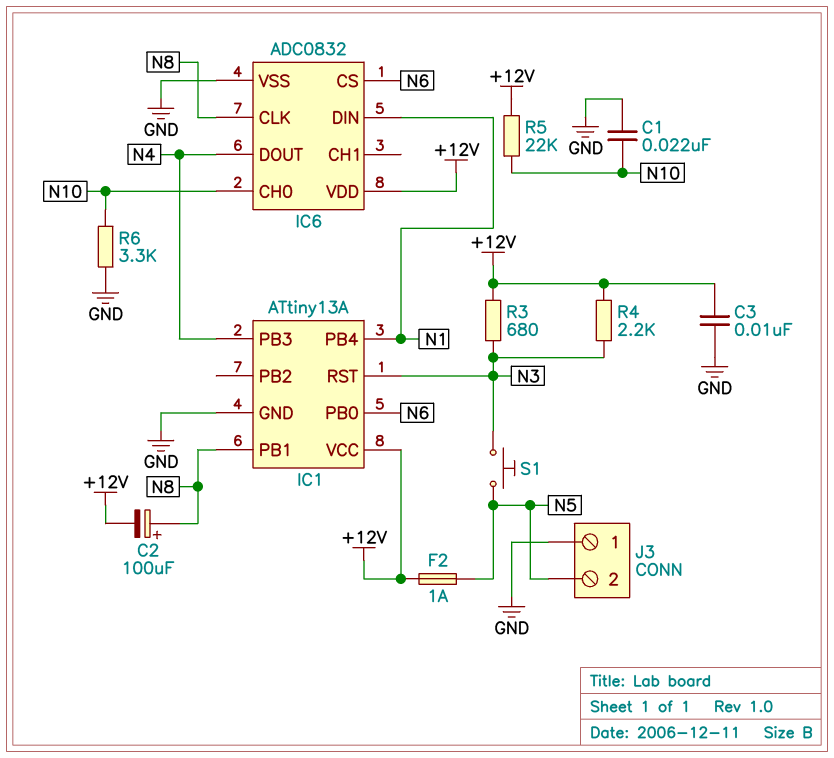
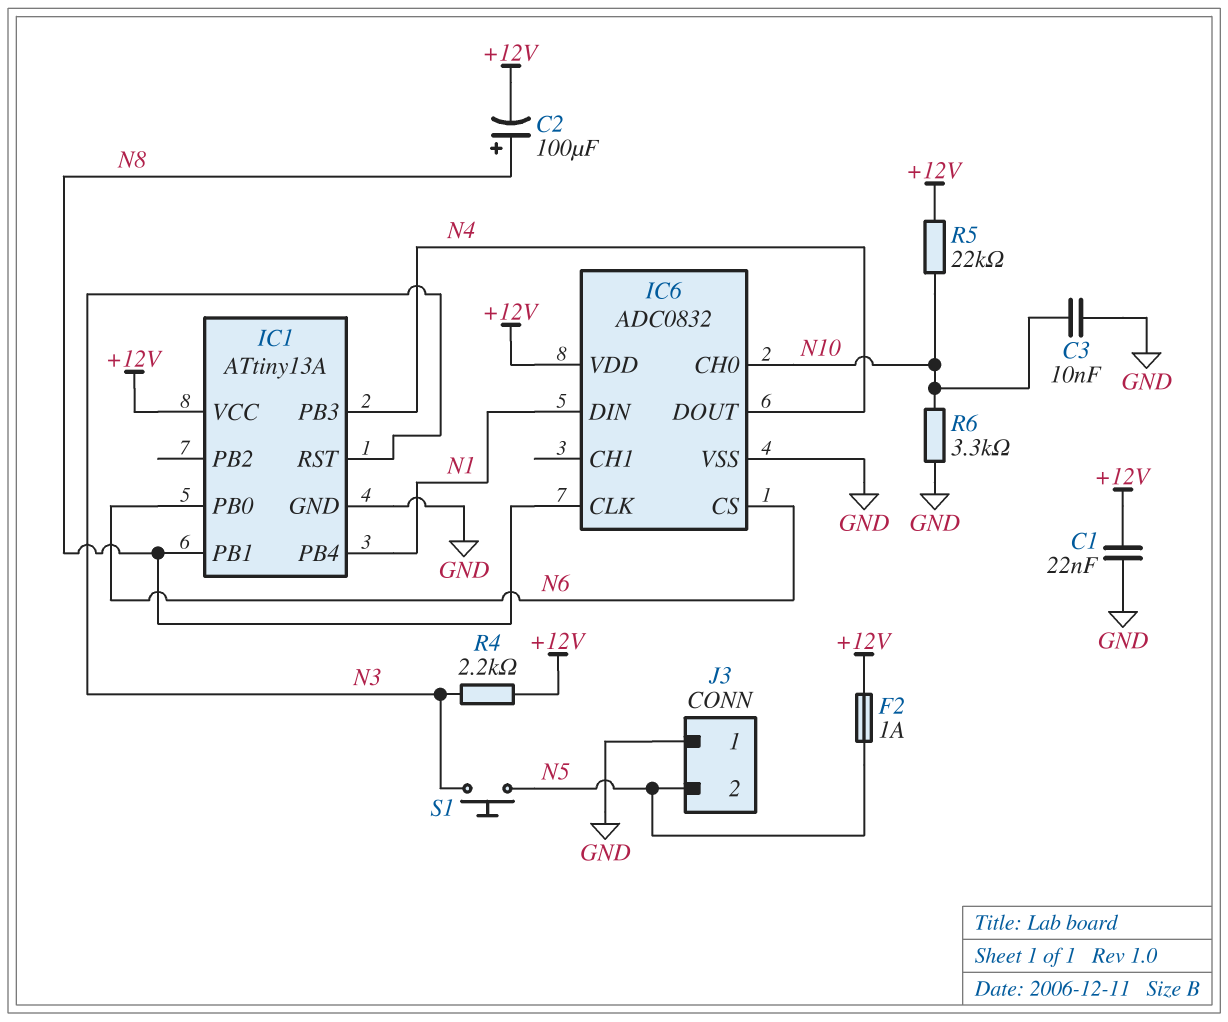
C1: 22nF (GND, N10) -> 22nF (+12V, GND)
C3: 10nF (+12V, GND) -> 10nF (GND, N10)
R3: 680 (+12V, N3) -> none

